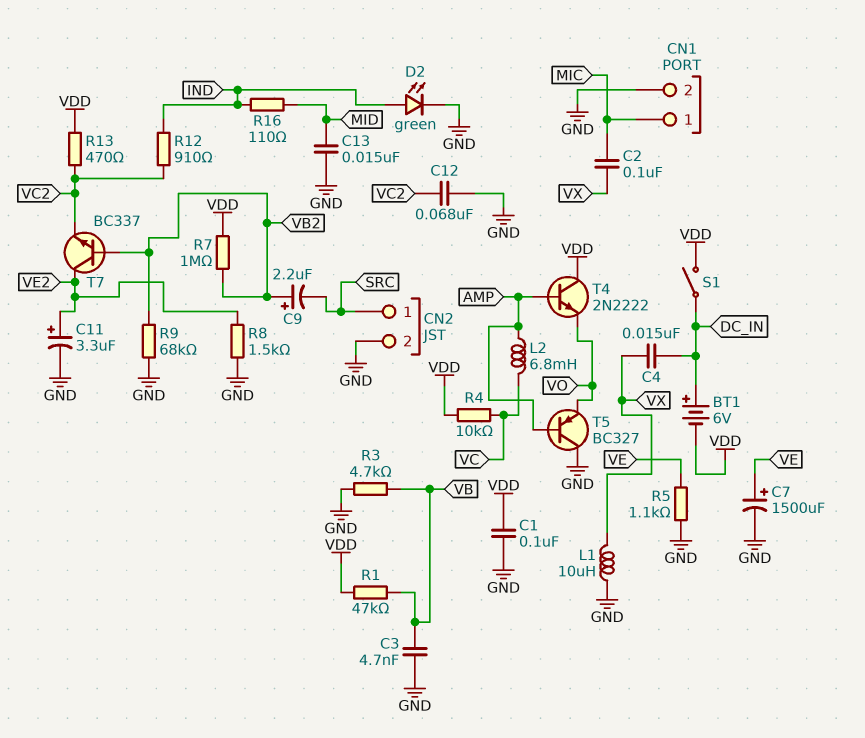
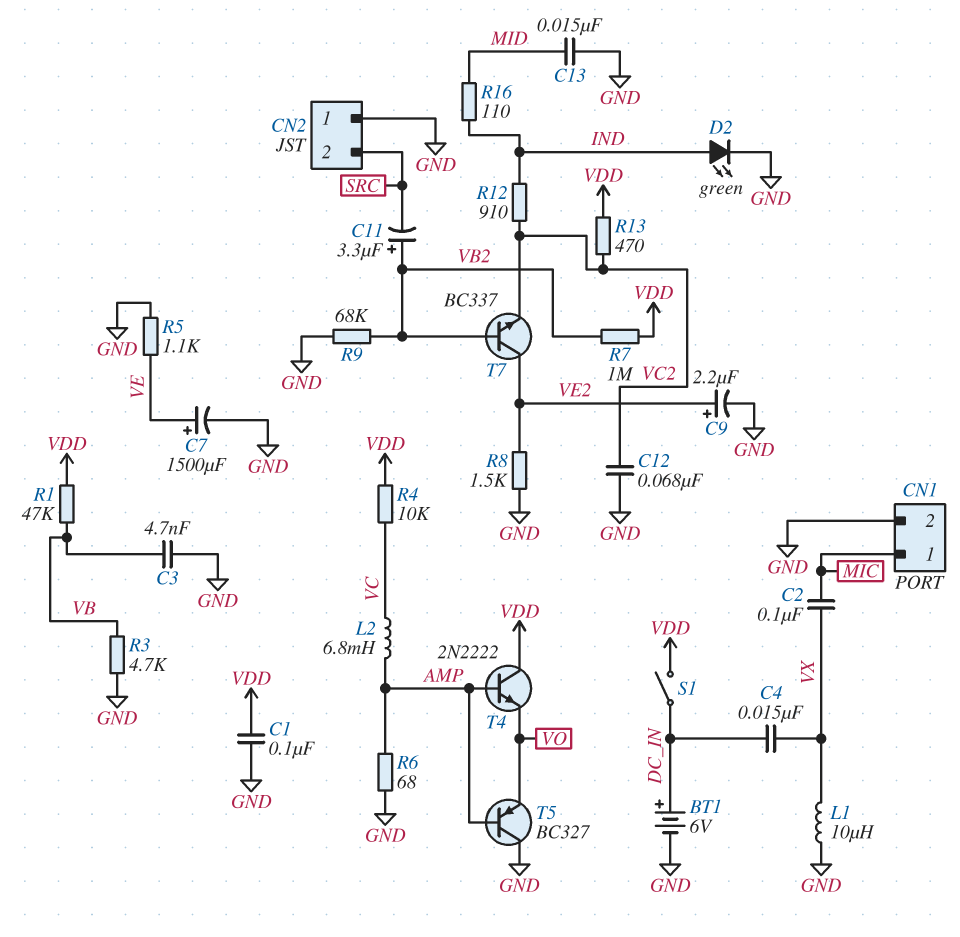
BT1: 6V (plus DC_IN, minus VDD) -> 6V (plus DC_IN, minus GND)
C9: 2.2uF (plus VB2, minus SRC) -> 2.2uF (plus VE2, minus GND)
C11: 3.3uF (plus VE2, minus GND) -> 3.3uF (plus VB2, minus SRC)
CN2 pin 1: SRC -> GND
CN2 pin 2: GND -> SRC
R6: none -> 68 (AMP, GND)

